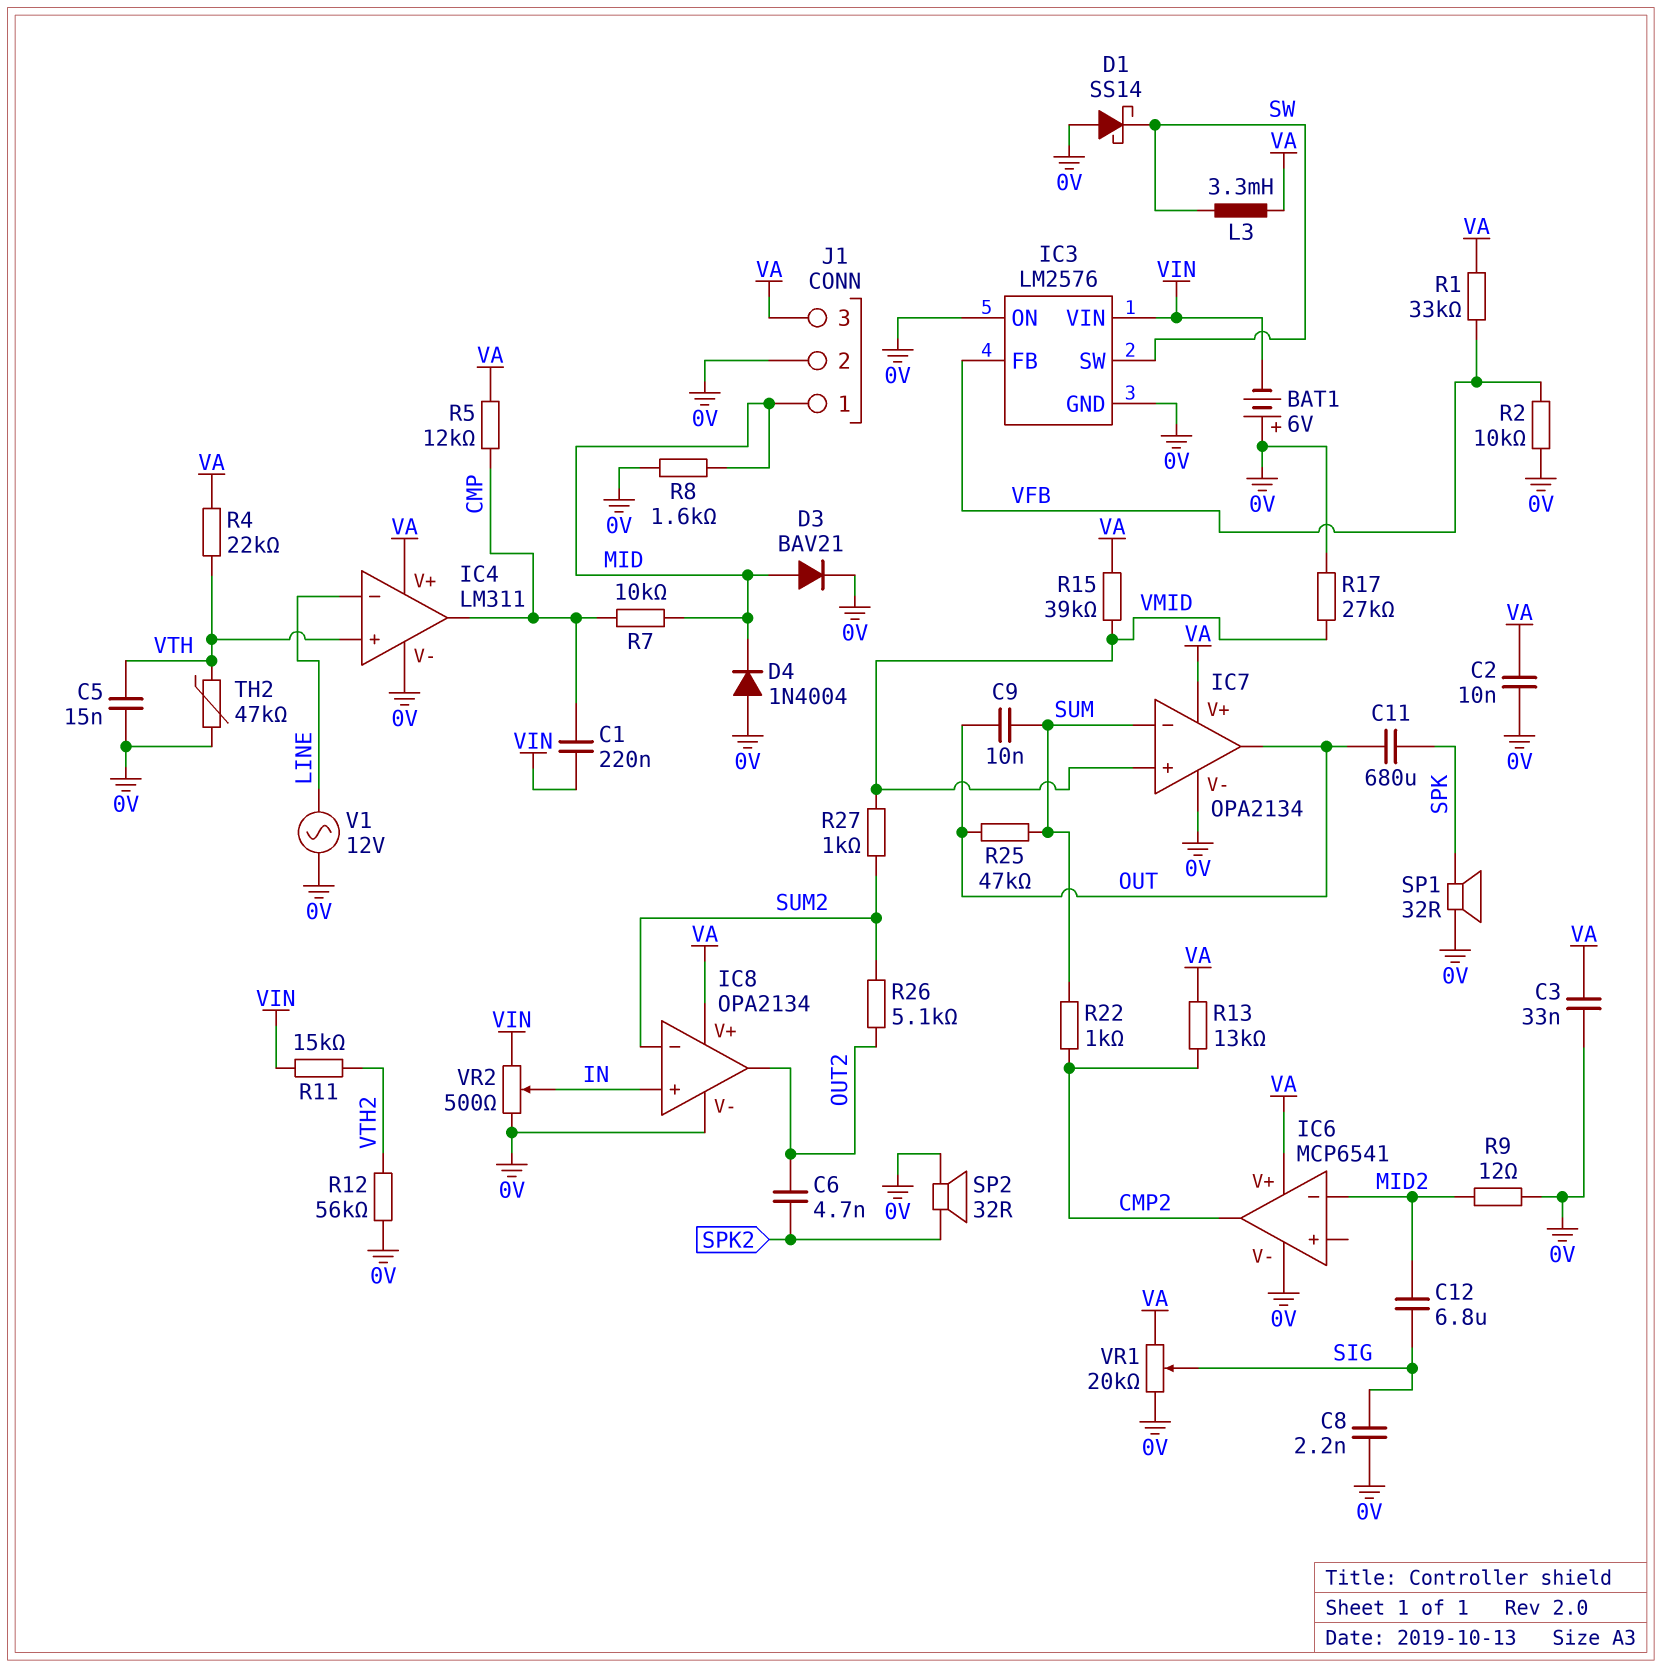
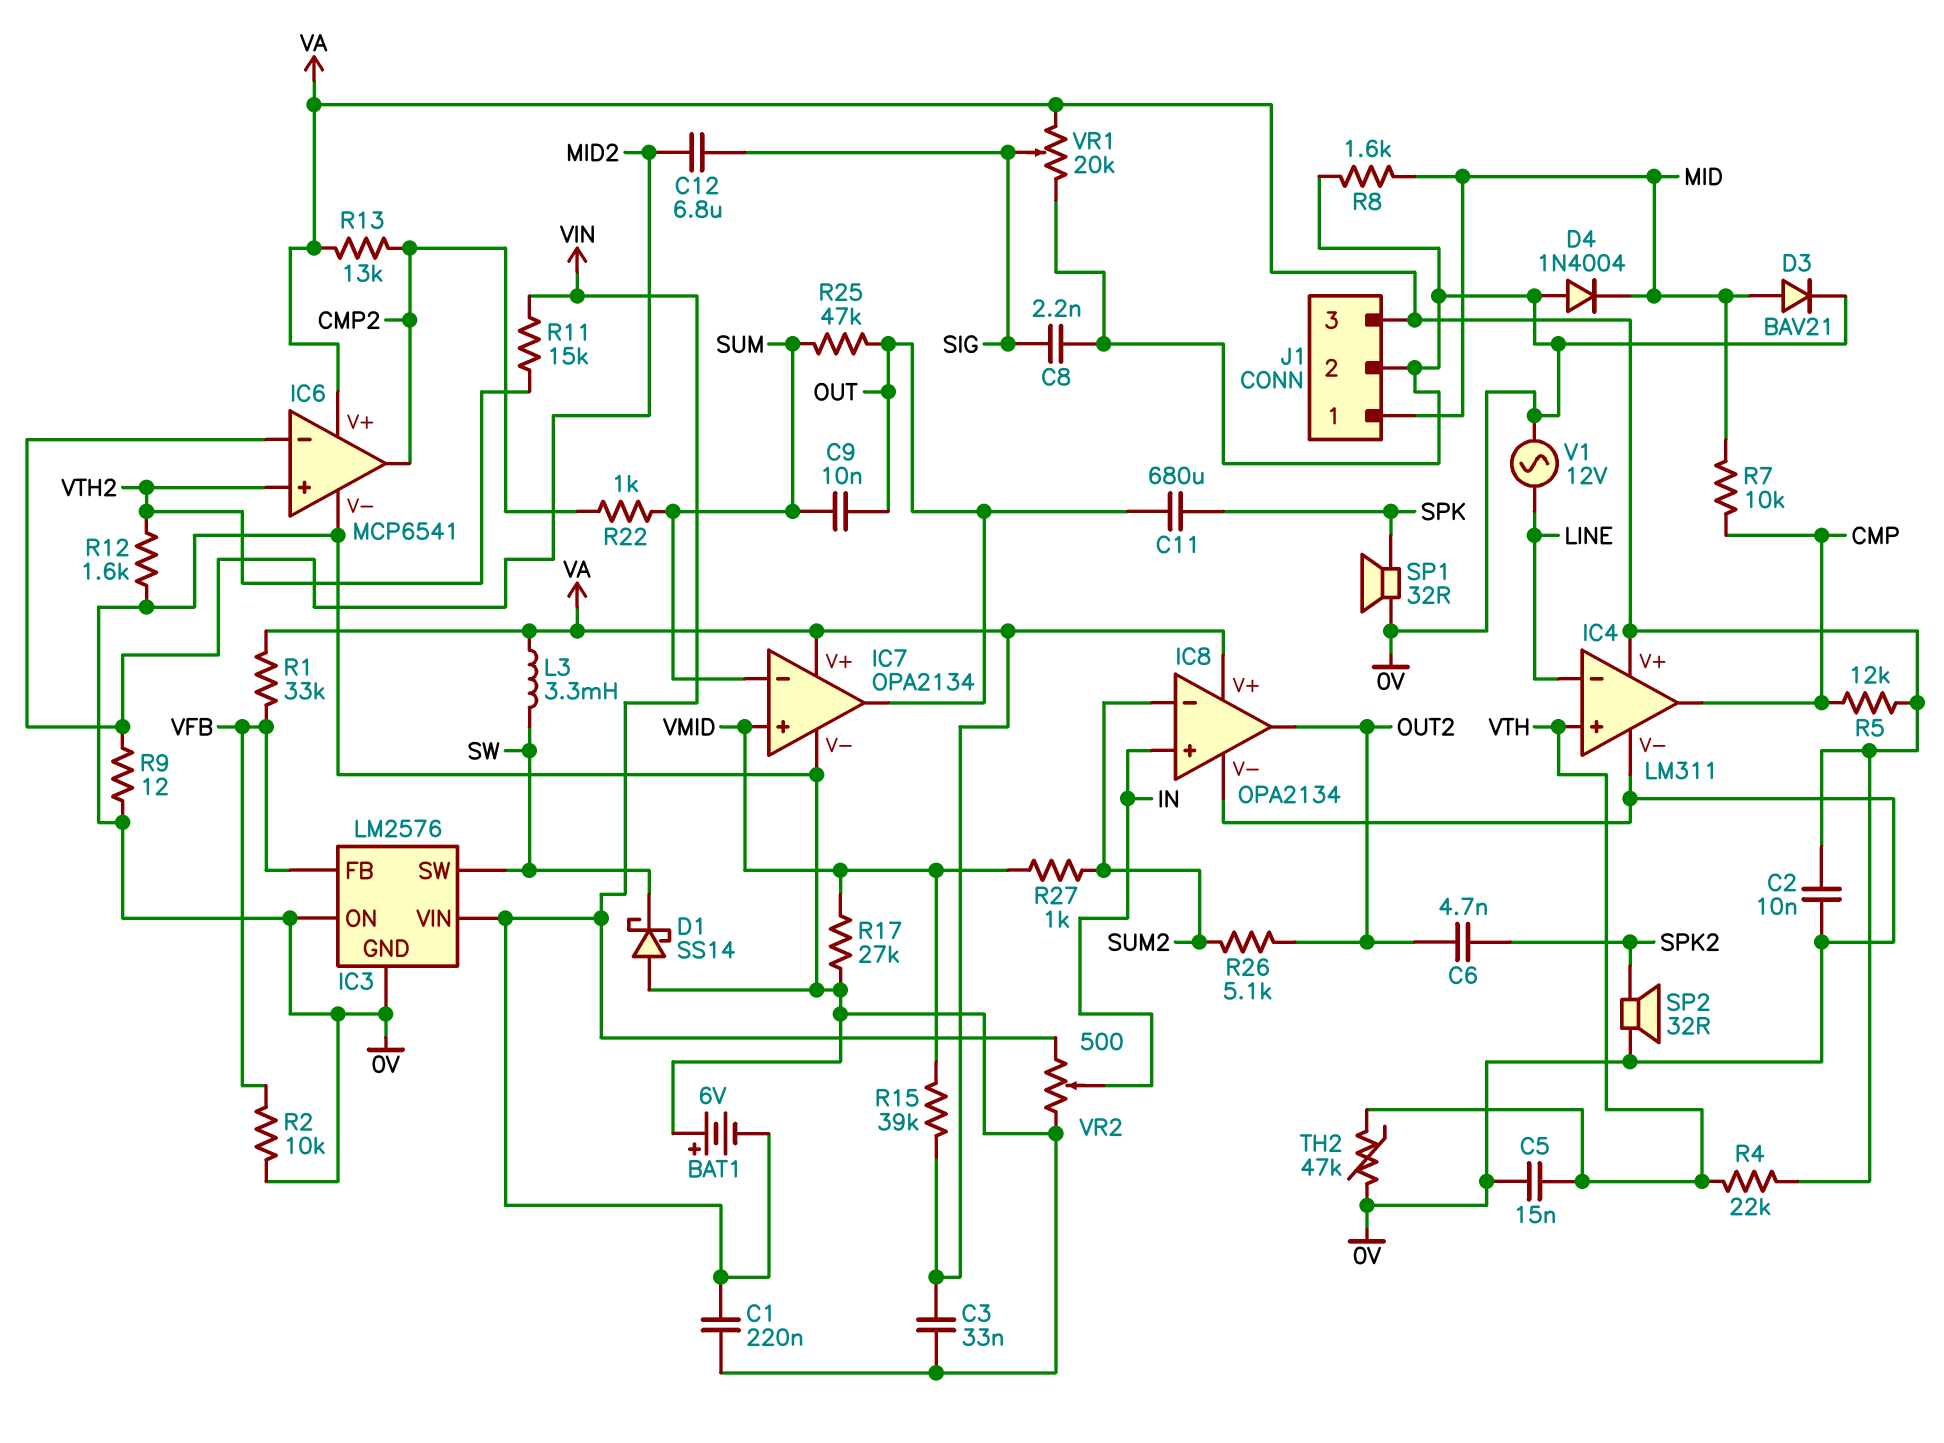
C1: 220nF (CMP, VIN) -> 220nF (0V, VIN)
IC6 pin in+: none -> VTH2
R12: 56k (0V, VTH2) -> 1.6k (0V, VTH2)

